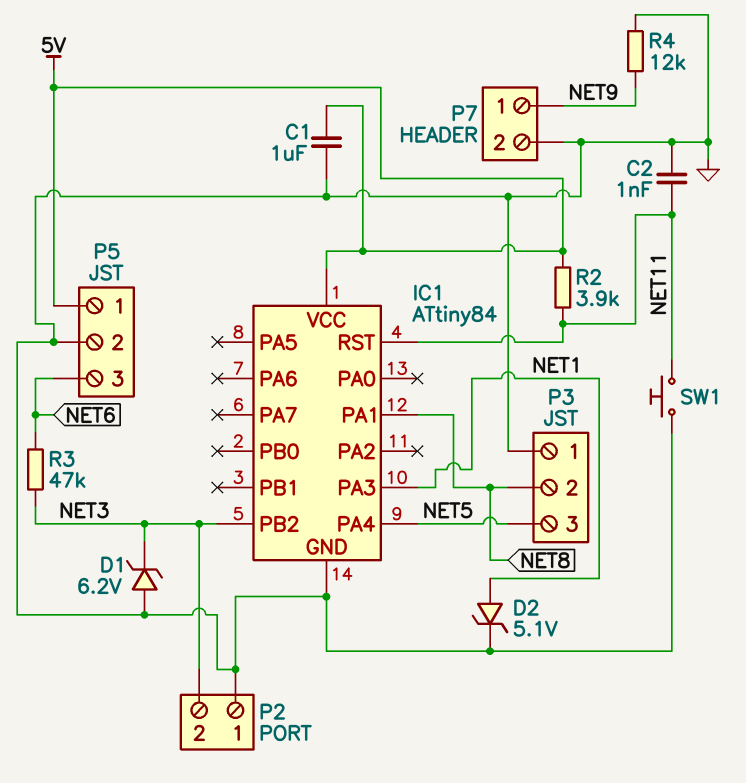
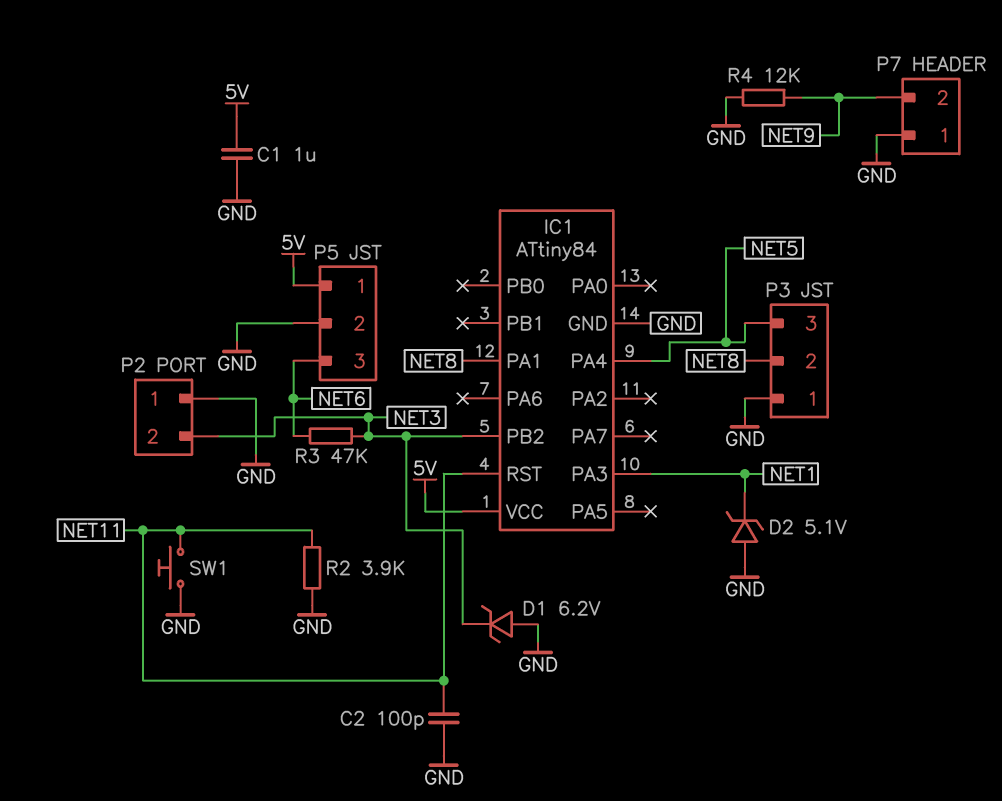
C2: 1nF (GND, NET11) -> 100pF (GND, NET11)
D2: zener 5.1V (A NET1, K GND) -> zener 5.1V (A GND, K NET1)
P7 pin 1: NET9 -> GND
P7 pin 2: GND -> NET9
R2: 3.9k (5V, NET11) -> 3.9k (GND, NET11)

